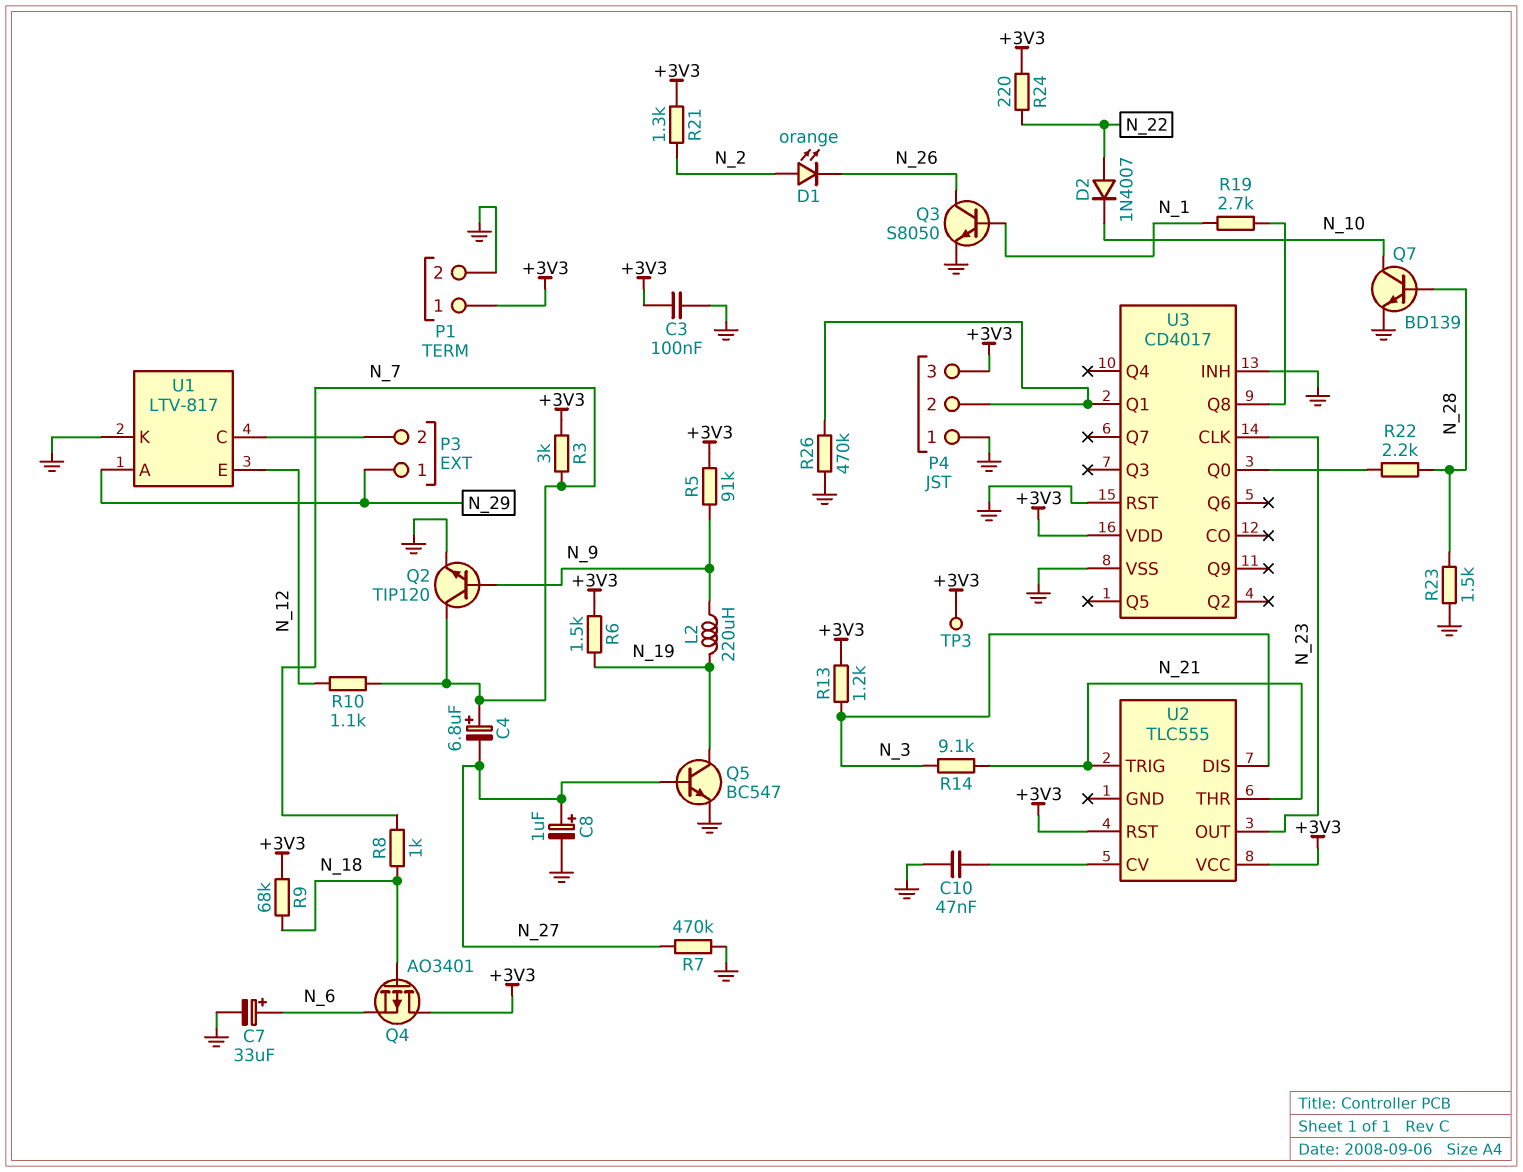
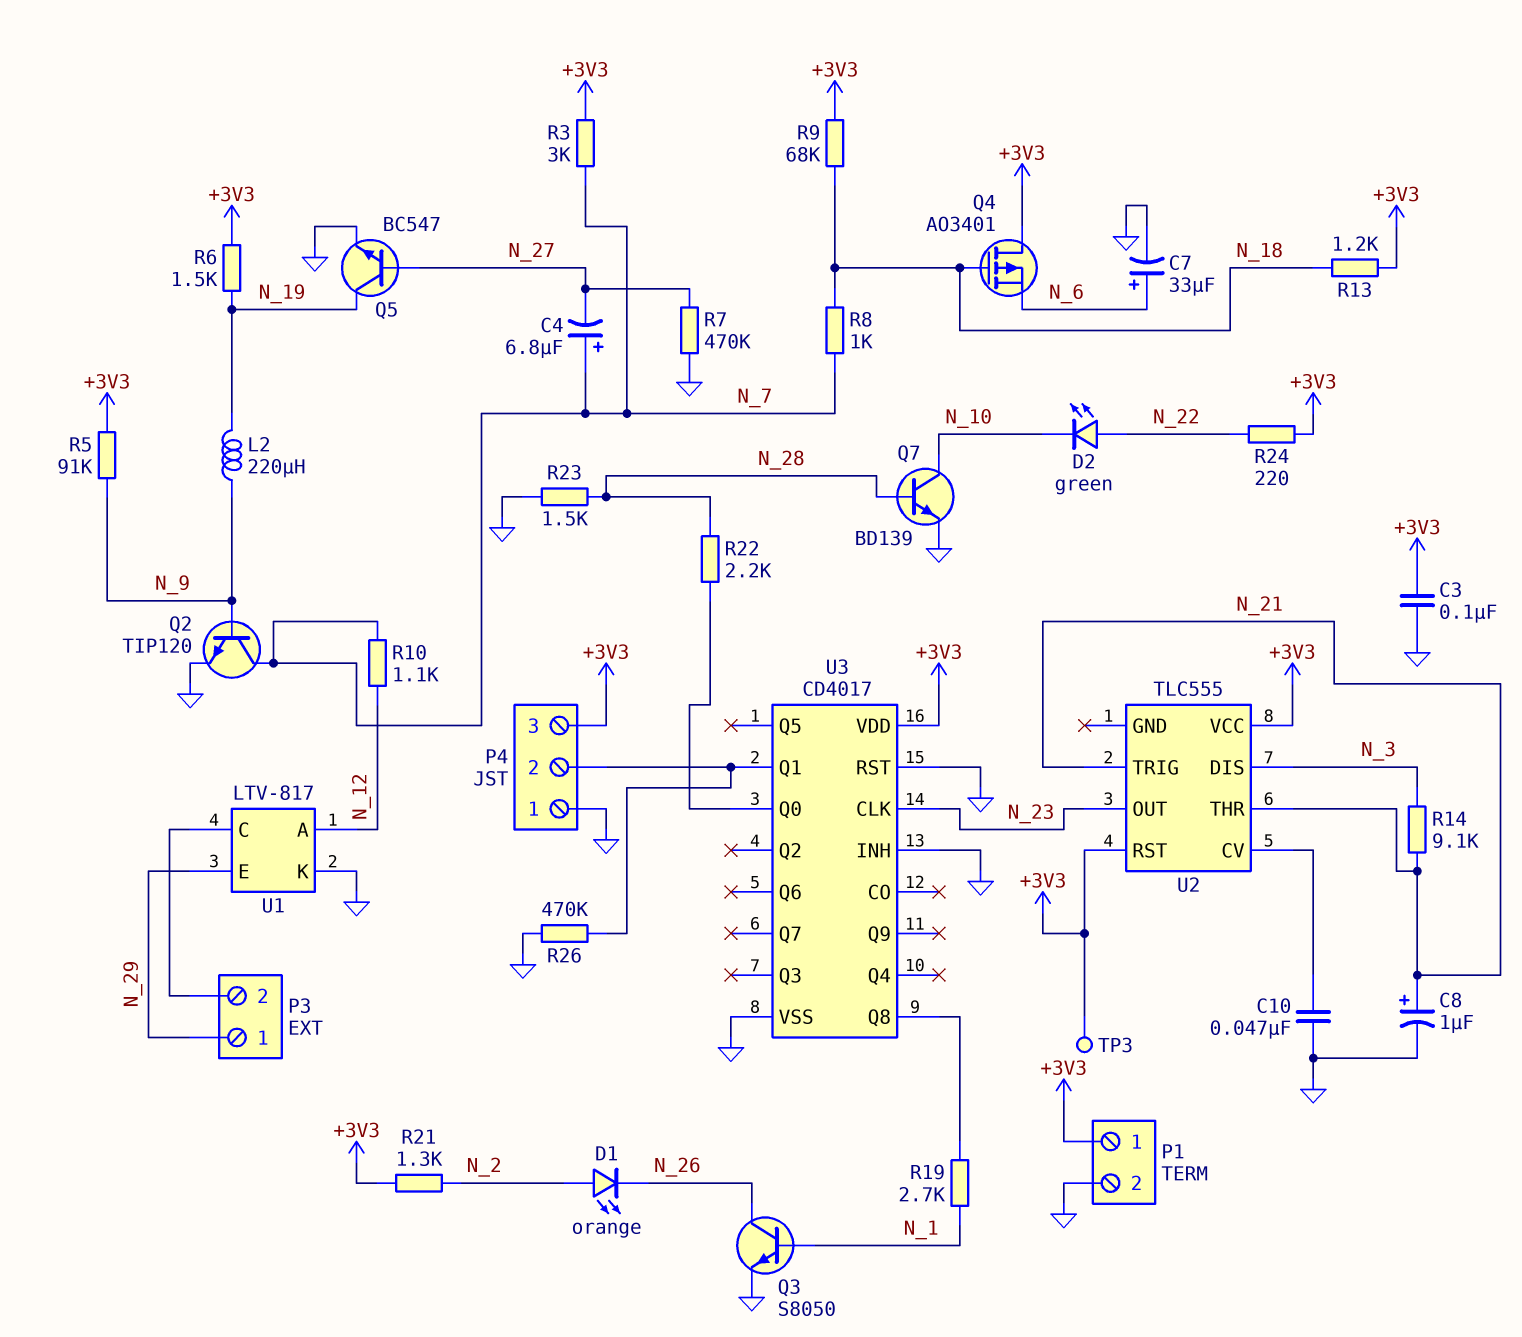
C8: 1uF (plus N_27, minus GND) -> 1uF (plus N_21, minus GND)
D2: diode 1N4007 (A N_22, K N_10) -> LED green (A N_22, K N_10)
R13: 1.2k (+3V3, N_3) -> 1.2k (+3V3, N_18)
U1 pin A: N_29 -> N_12
U1 pin E: N_12 -> N_29

